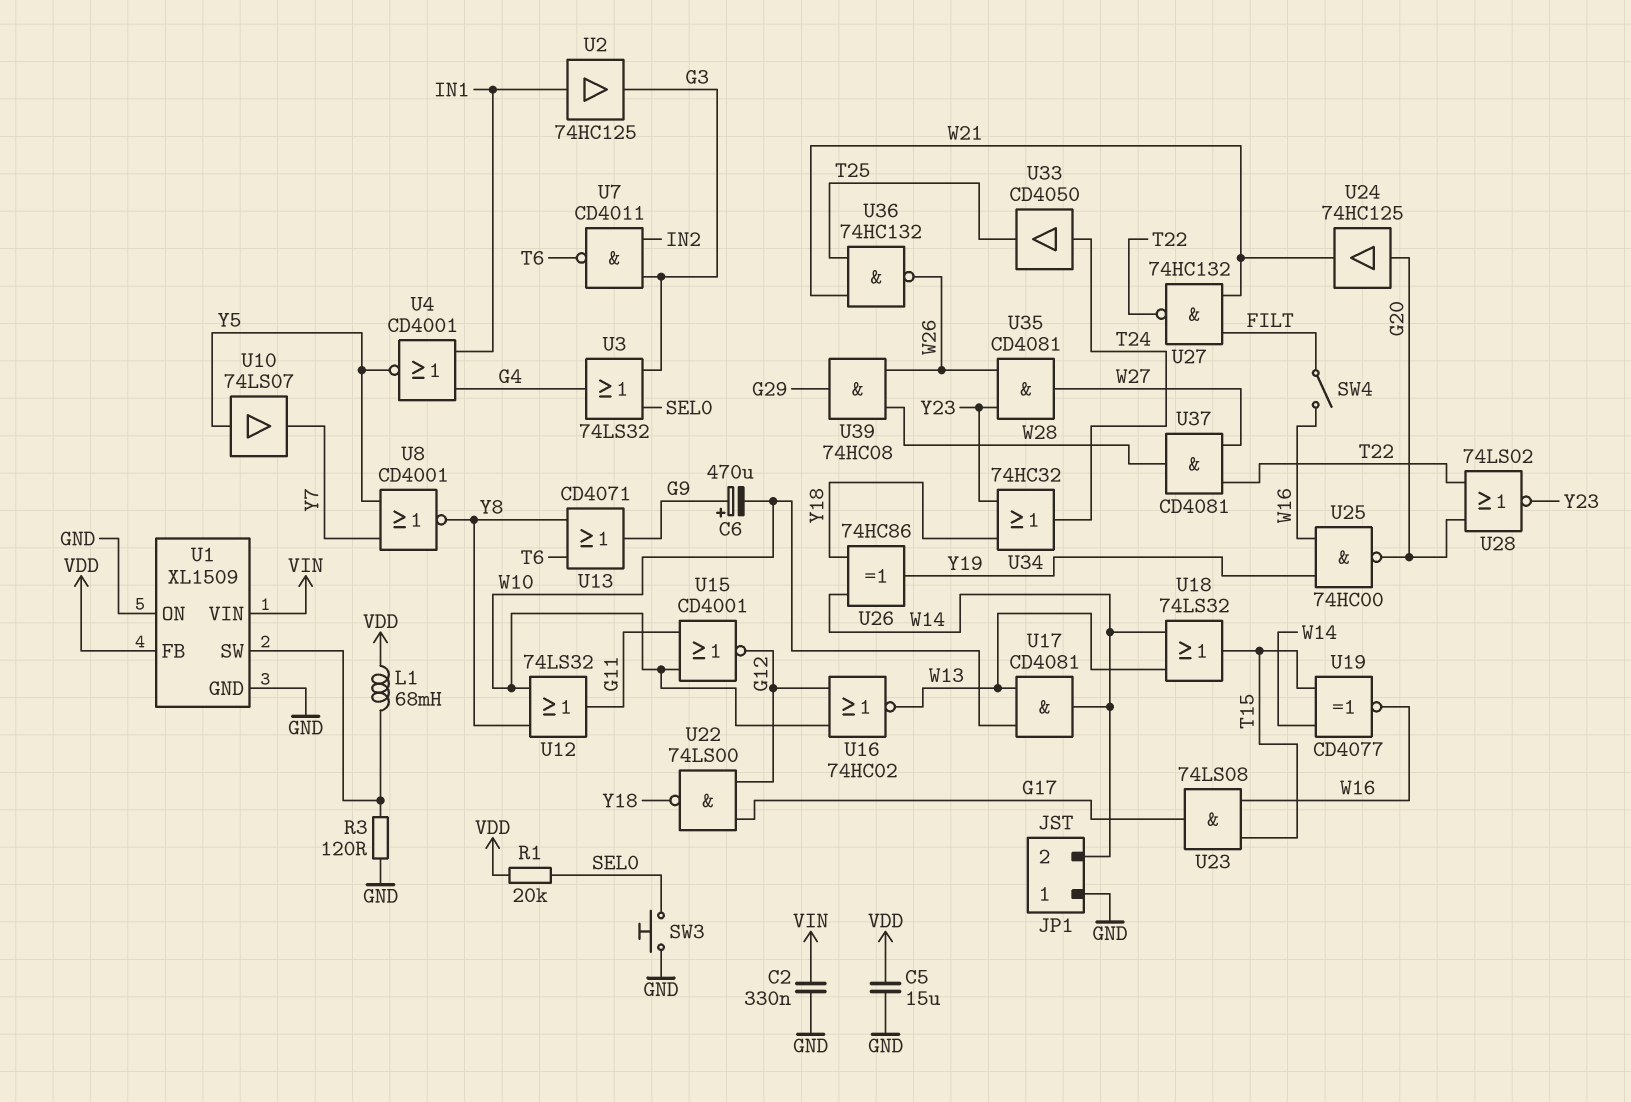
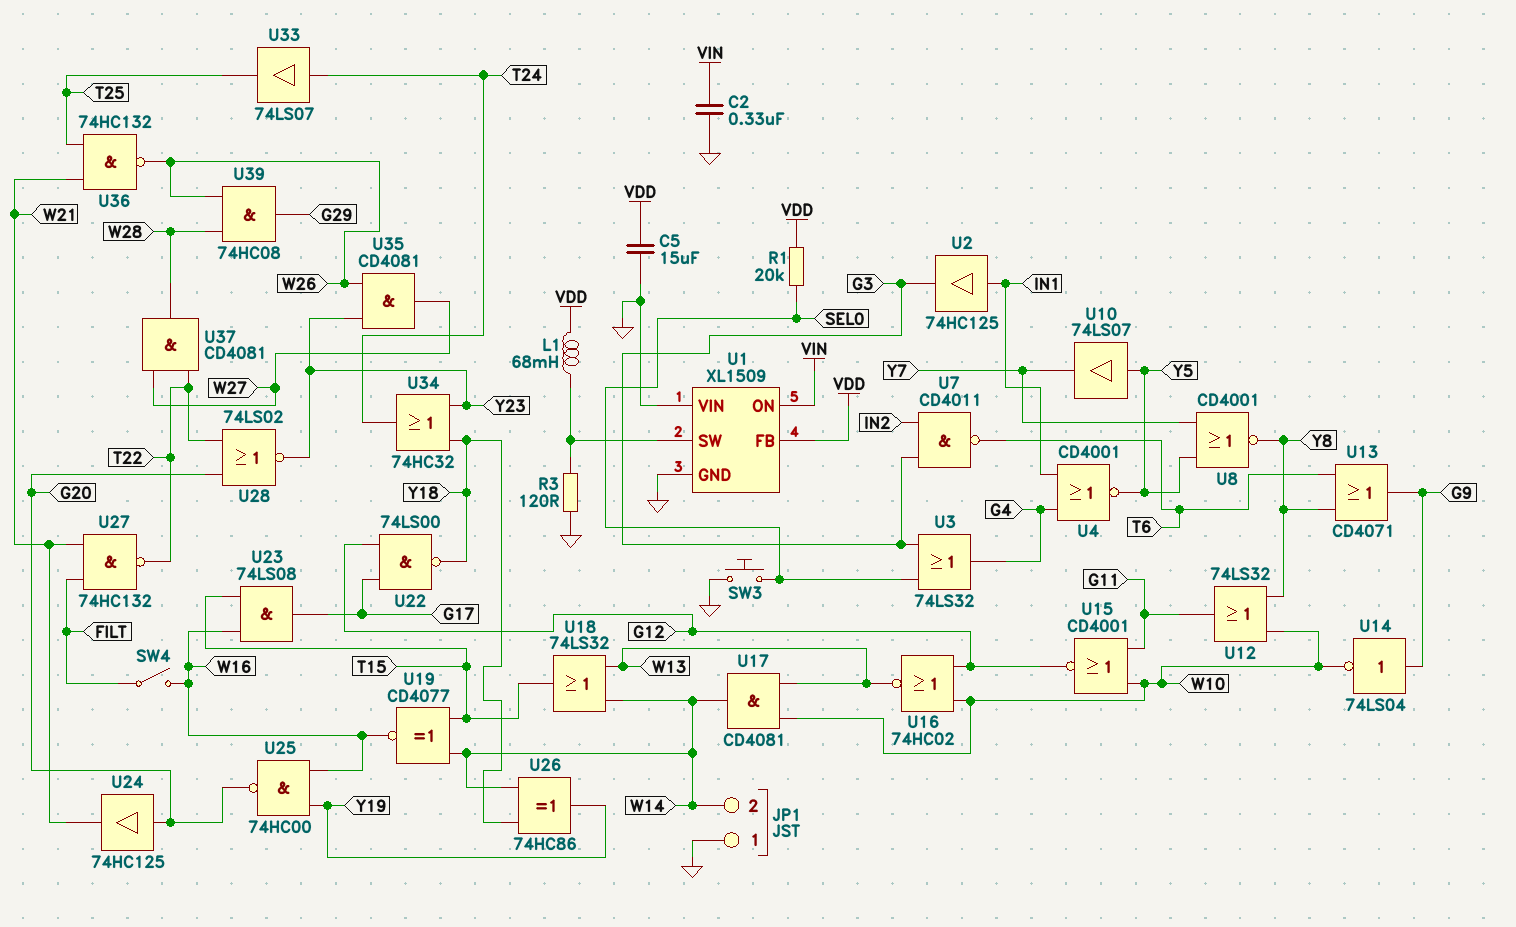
C6: 470uF (plus G9, minus W10) -> none
U1 pin ON: GND -> VIN
U1 pin VIN: VIN -> GND
U14: none -> NOT 74LS04 (in G9, out W10)
U33: buffer CD4050 (in T24, out T25) -> buffer 74LS07 (in T24, out T25)

